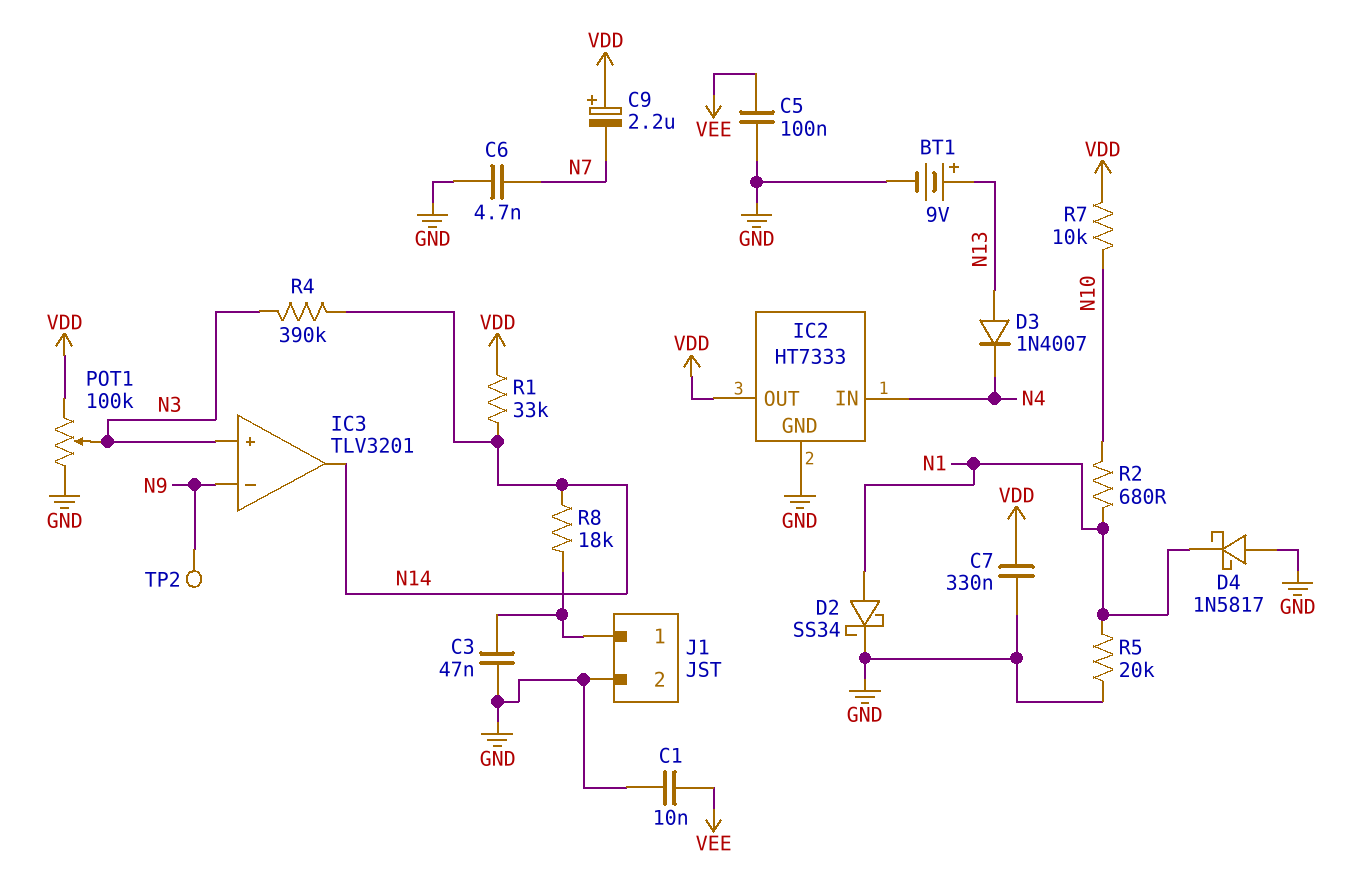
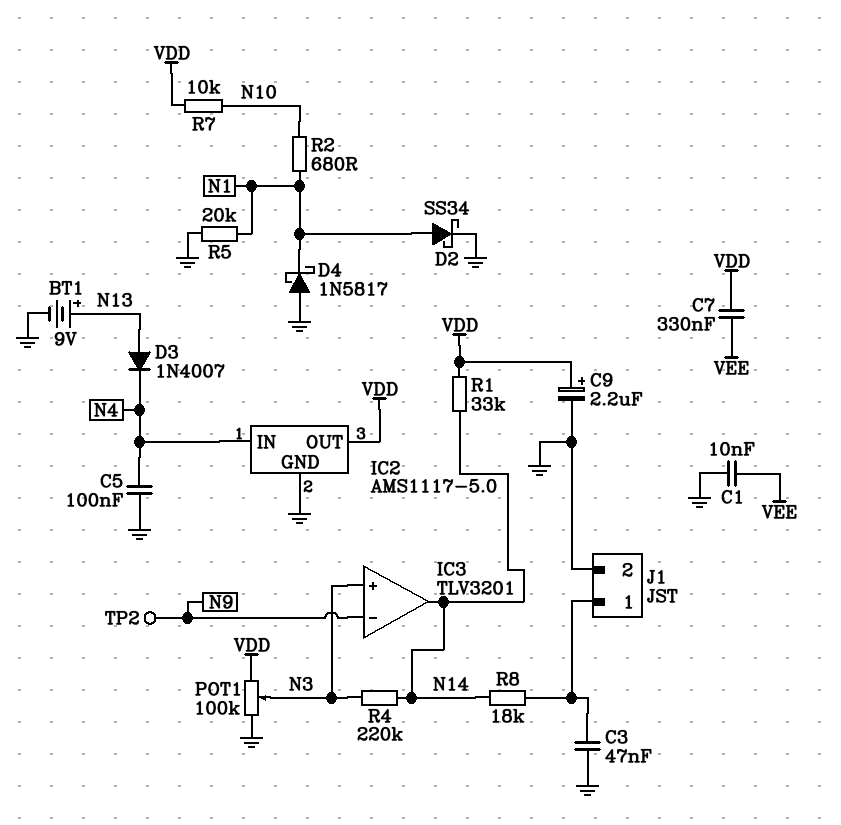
C5: 100nF (GND, VEE) -> 100nF (GND, N4)
C6: 4.7nF (GND, N7) -> none
C7: 330nF (GND, VDD) -> 330nF (VDD, VEE)
C9: 2.2uF (plus VDD, minus N7) -> 2.2uF (plus VDD, minus GND)
IC2: HT7333 -> AMS1117-5.0
R4: 390k (N3, N14) -> 220k (N3, N14)

